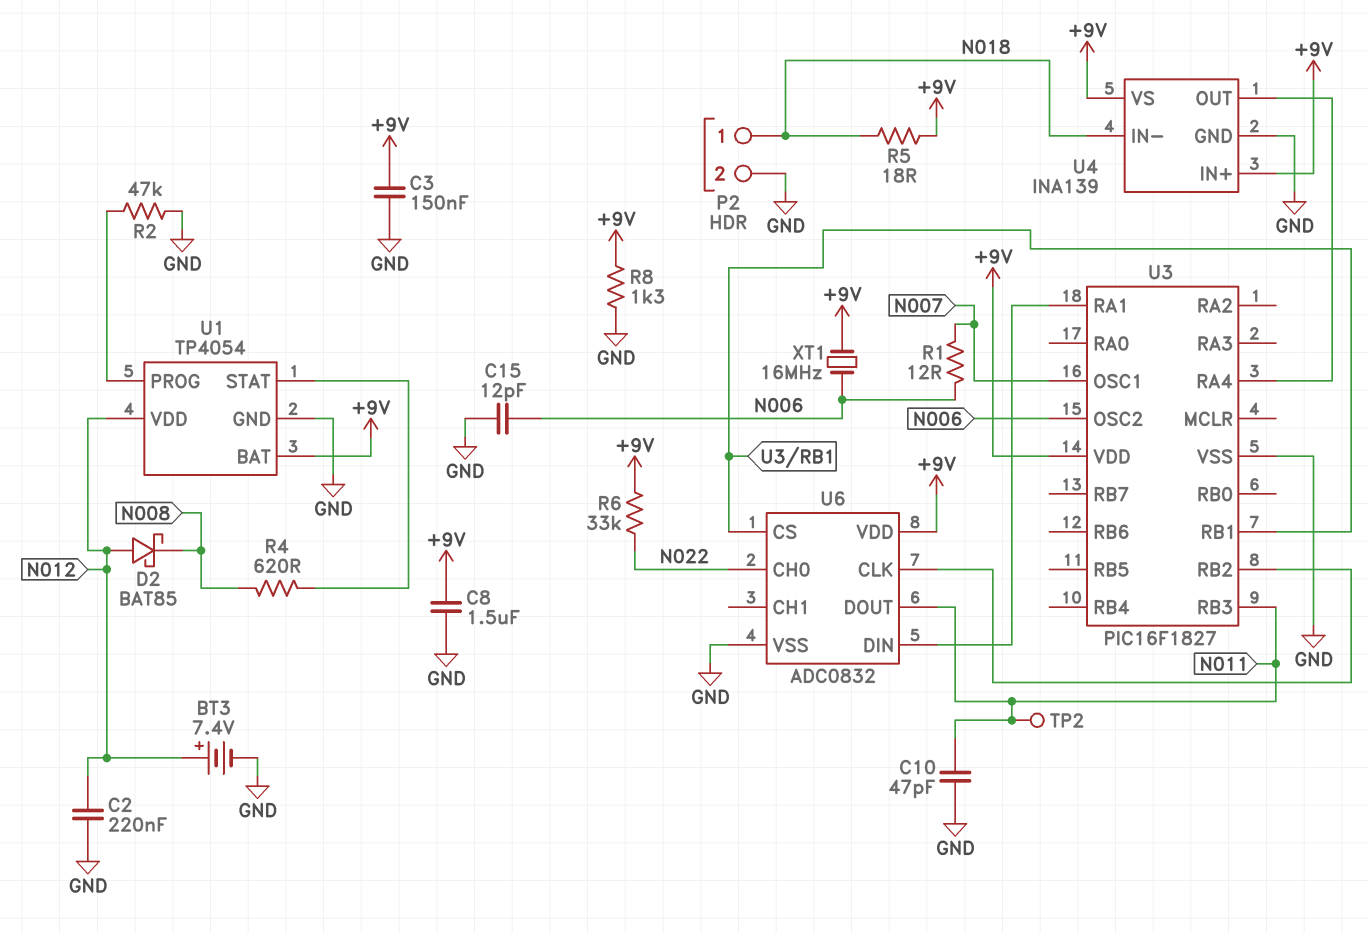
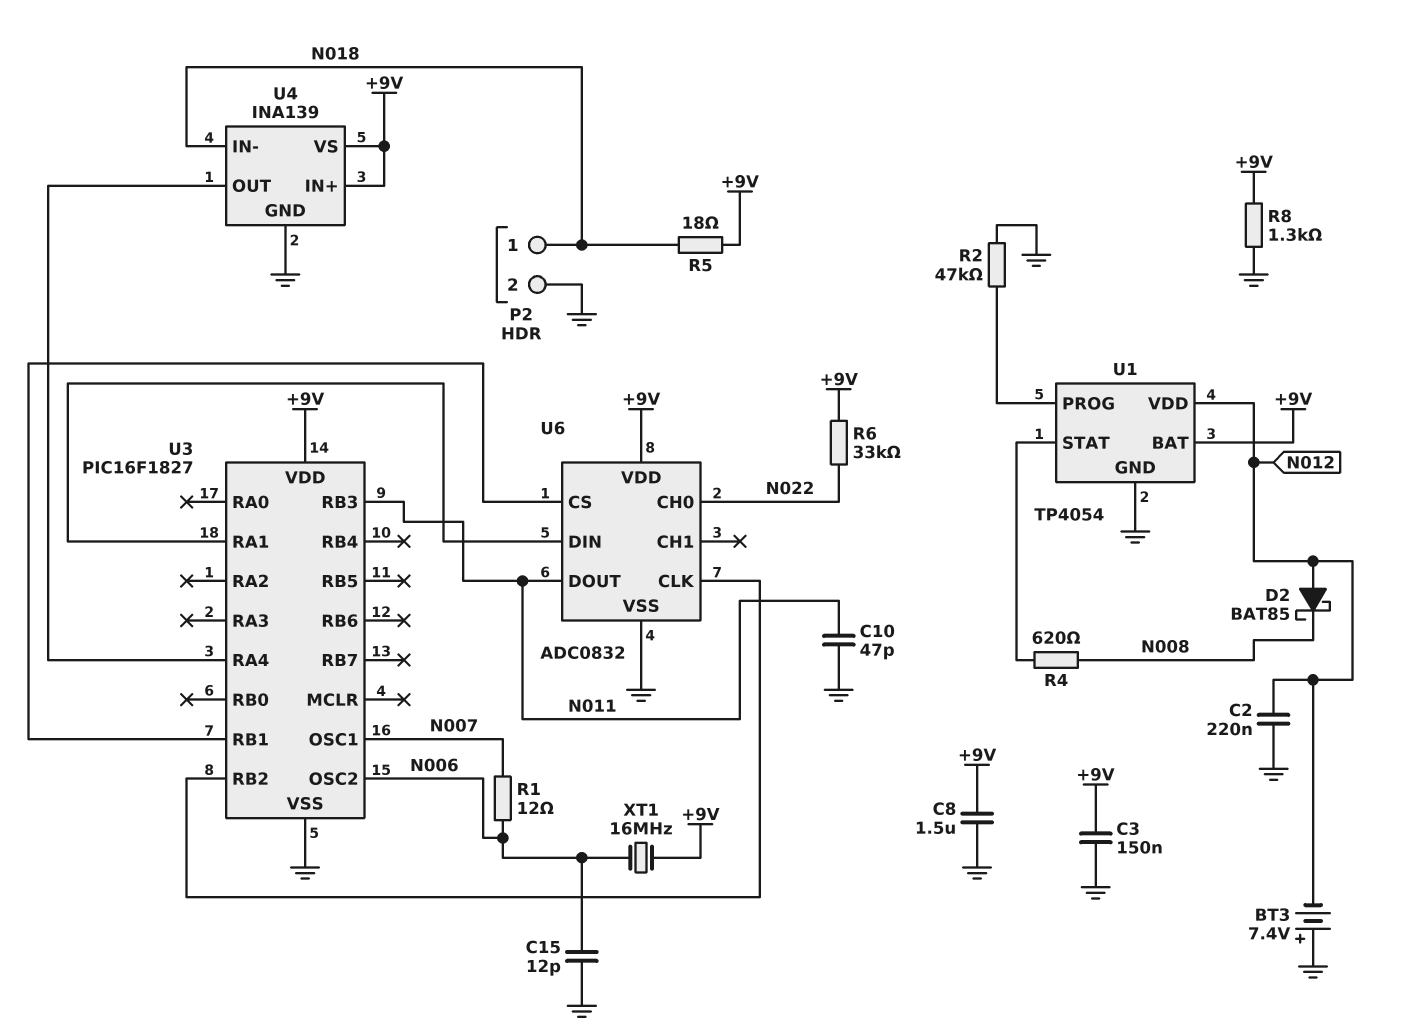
BT3: 7.4V (plus N012, minus GND) -> 7.4V (plus GND, minus N012)
TP2: test point (N011) -> none

